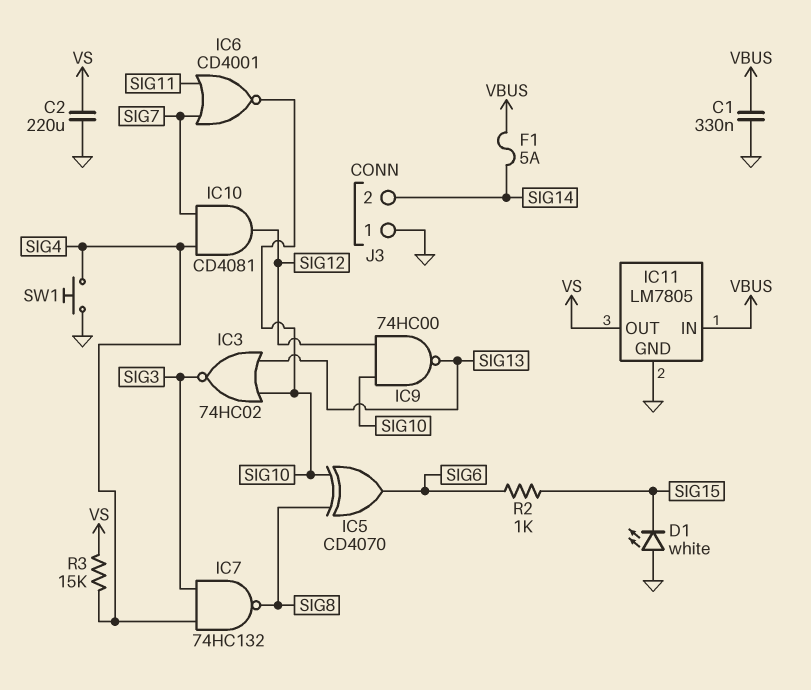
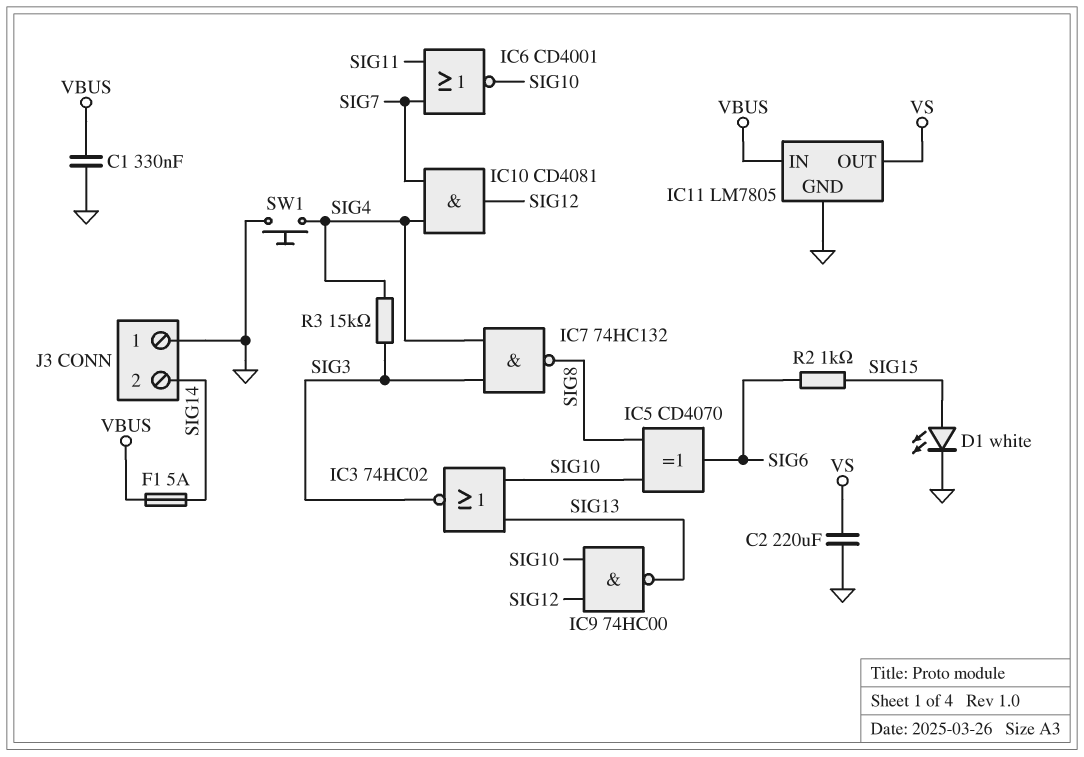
D1: LED white (A GND, K SIG15) -> LED white (A SIG15, K GND)
R3: 15k (SIG4, VS) -> 15k (SIG3, SIG4)

